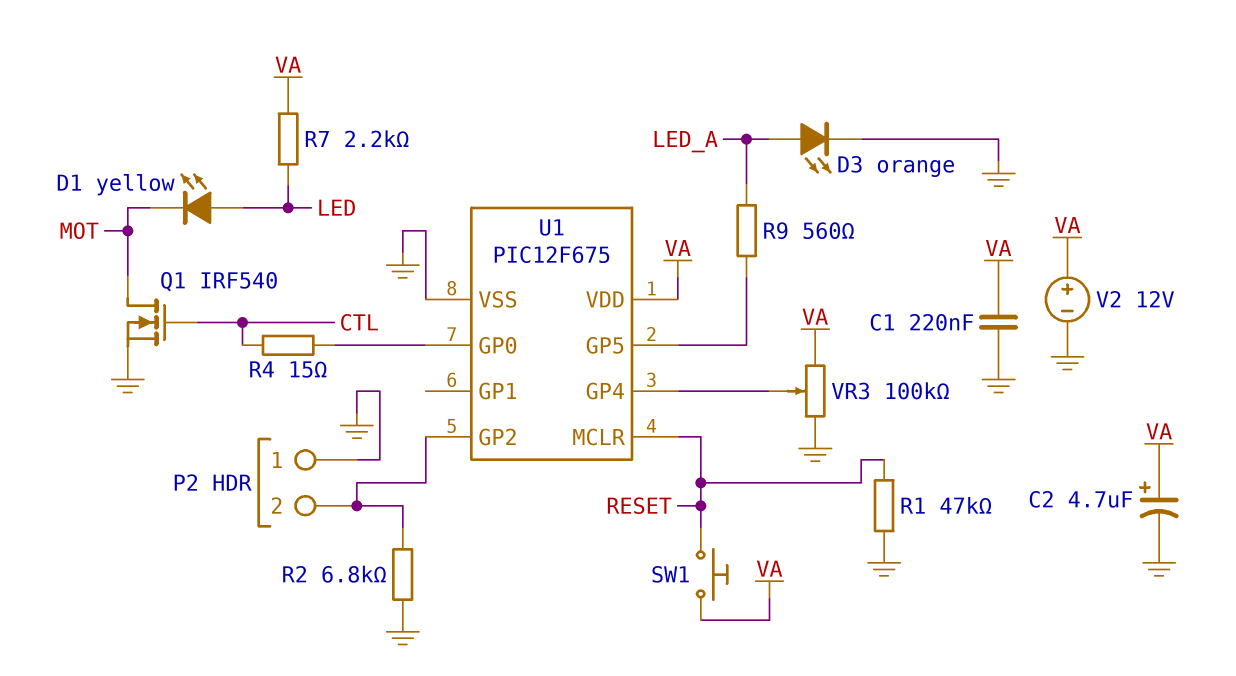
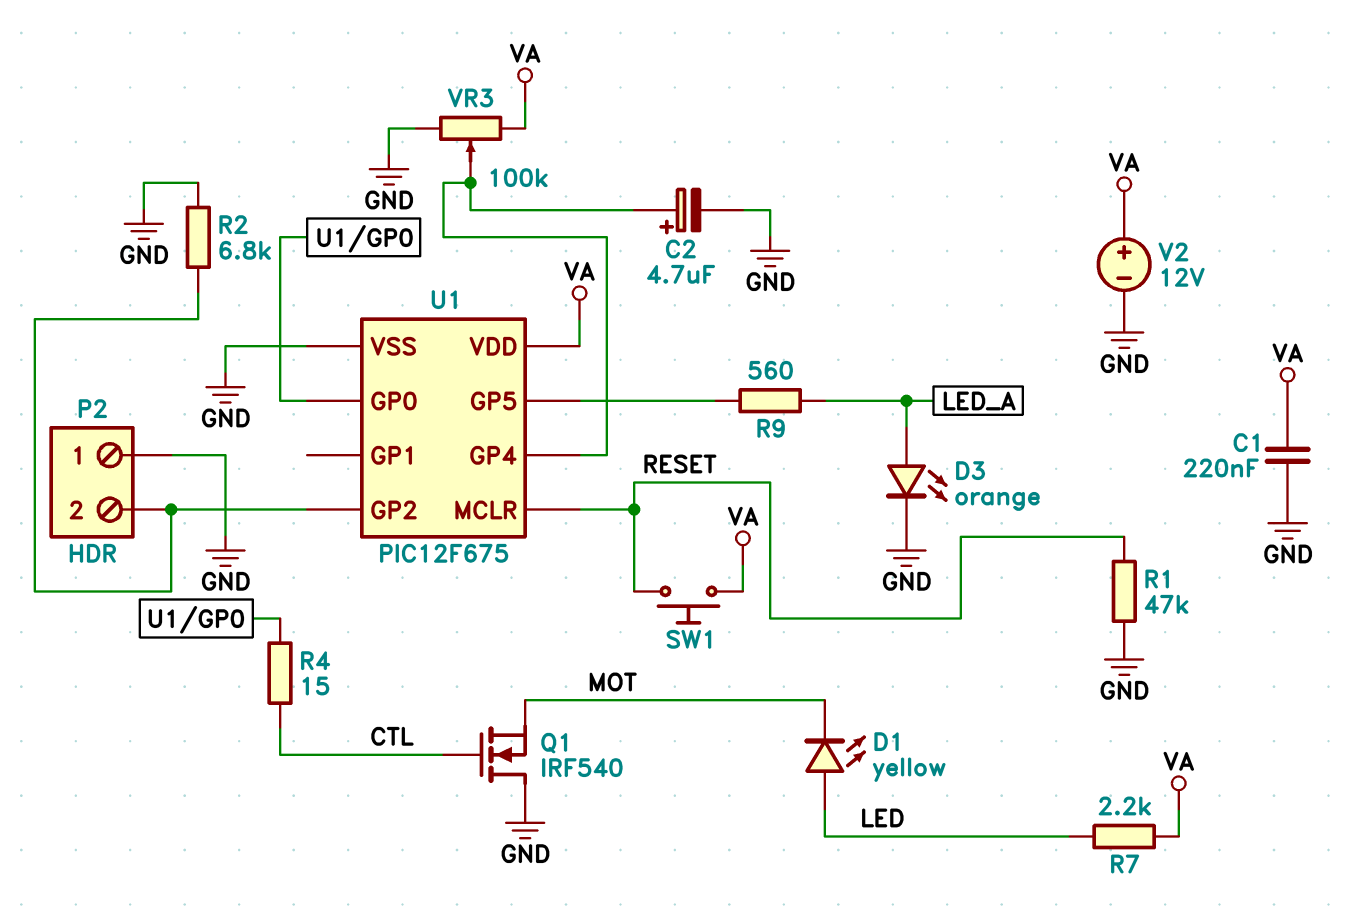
C2: 4.7uF (plus VA, minus GND) -> 4.7uF (plus U1/GP4, minus GND)
Q1: NMOS IRF540 (G CTL, D MOT, S GND) -> NMOS IRF540 (G CTL, D GND, S MOT)

